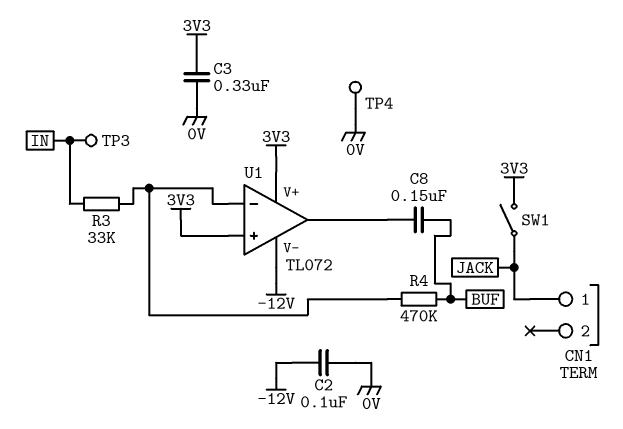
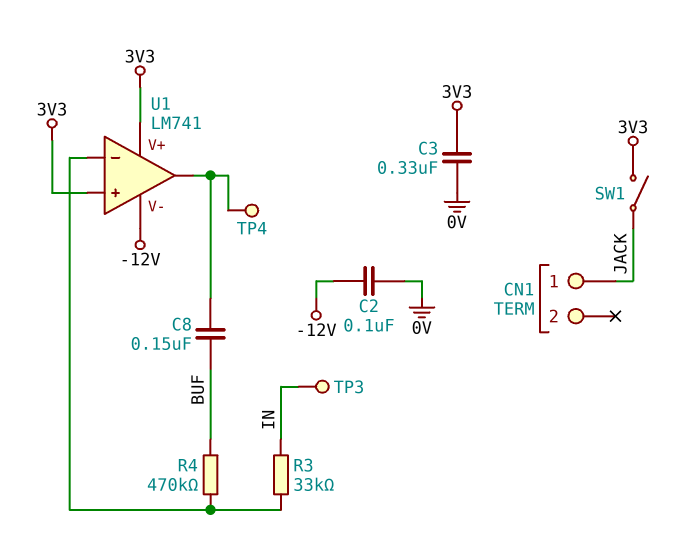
TP4: test point (0V) -> test point (U1/out)
U1: TL072 -> LM741

